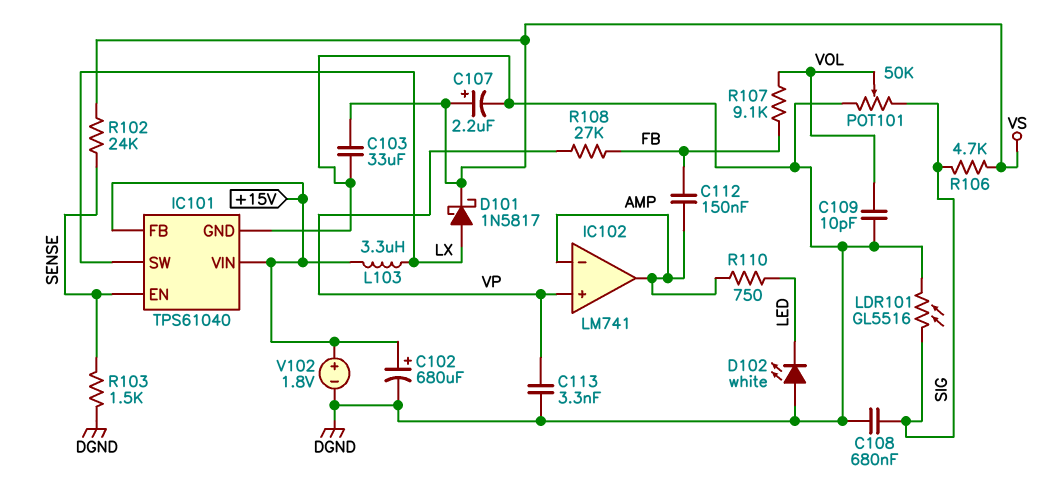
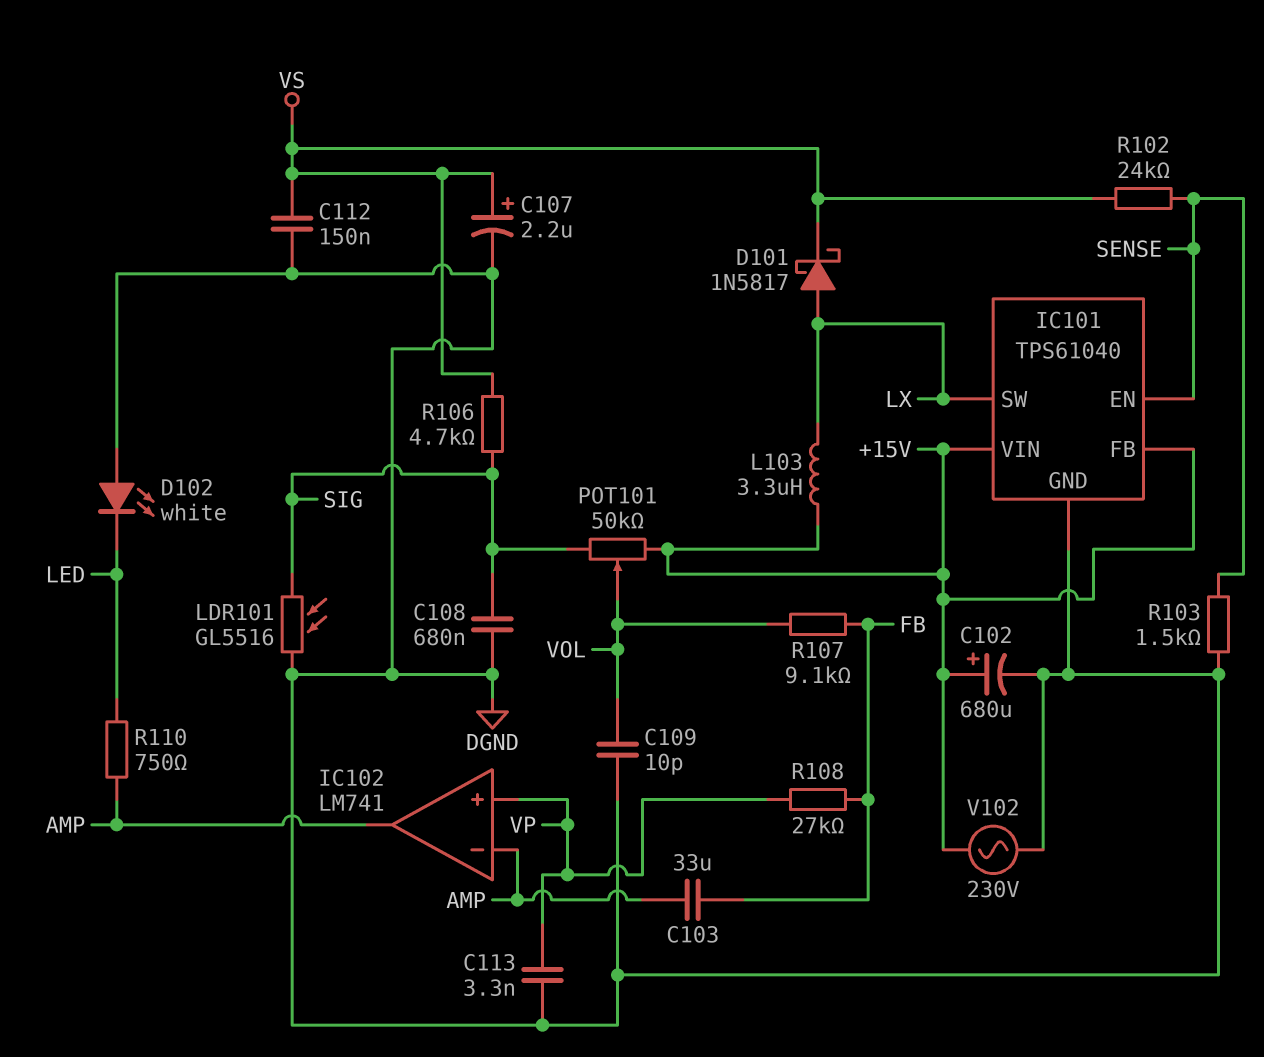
C103: 33uF (DGND, VS) -> 33uF (AMP, FB)
C112: 150nF (AMP, FB) -> 150nF (DGND, VS)
POT101: 50k (DGND, SIG, wiper VOL) -> 50k (+15V, SIG, wiper VOL)
V102: 1.8V (plus +15V, minus DGND) -> AC 230V (+15V, DGND)

